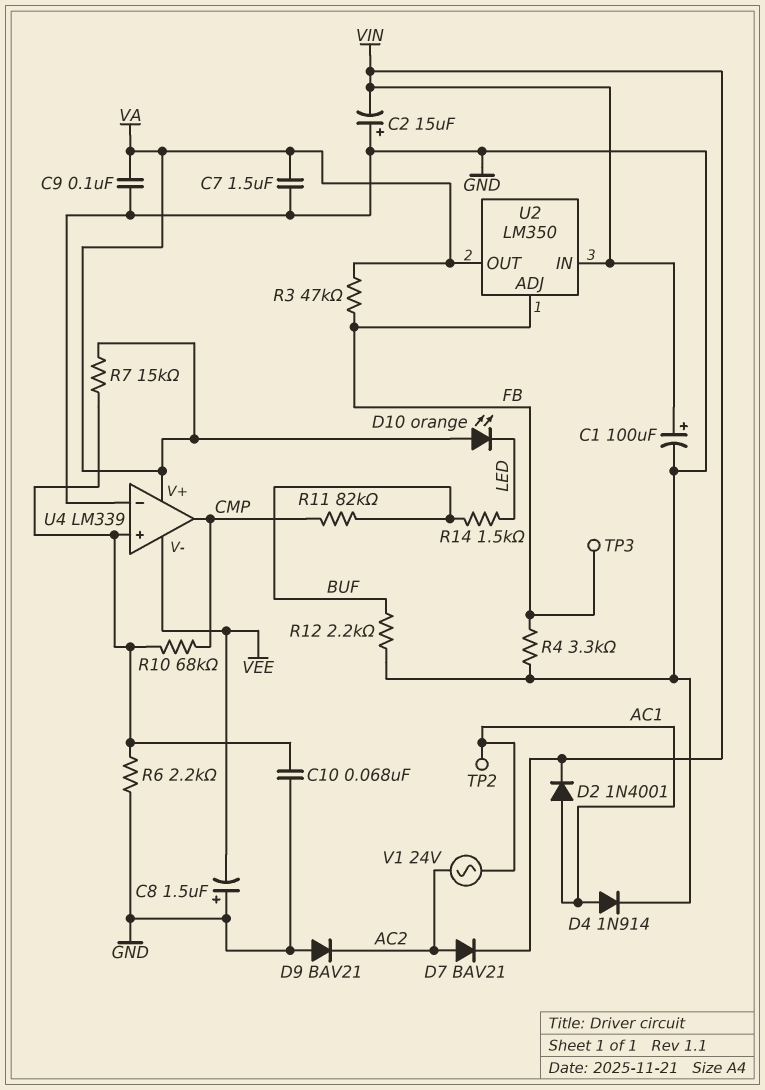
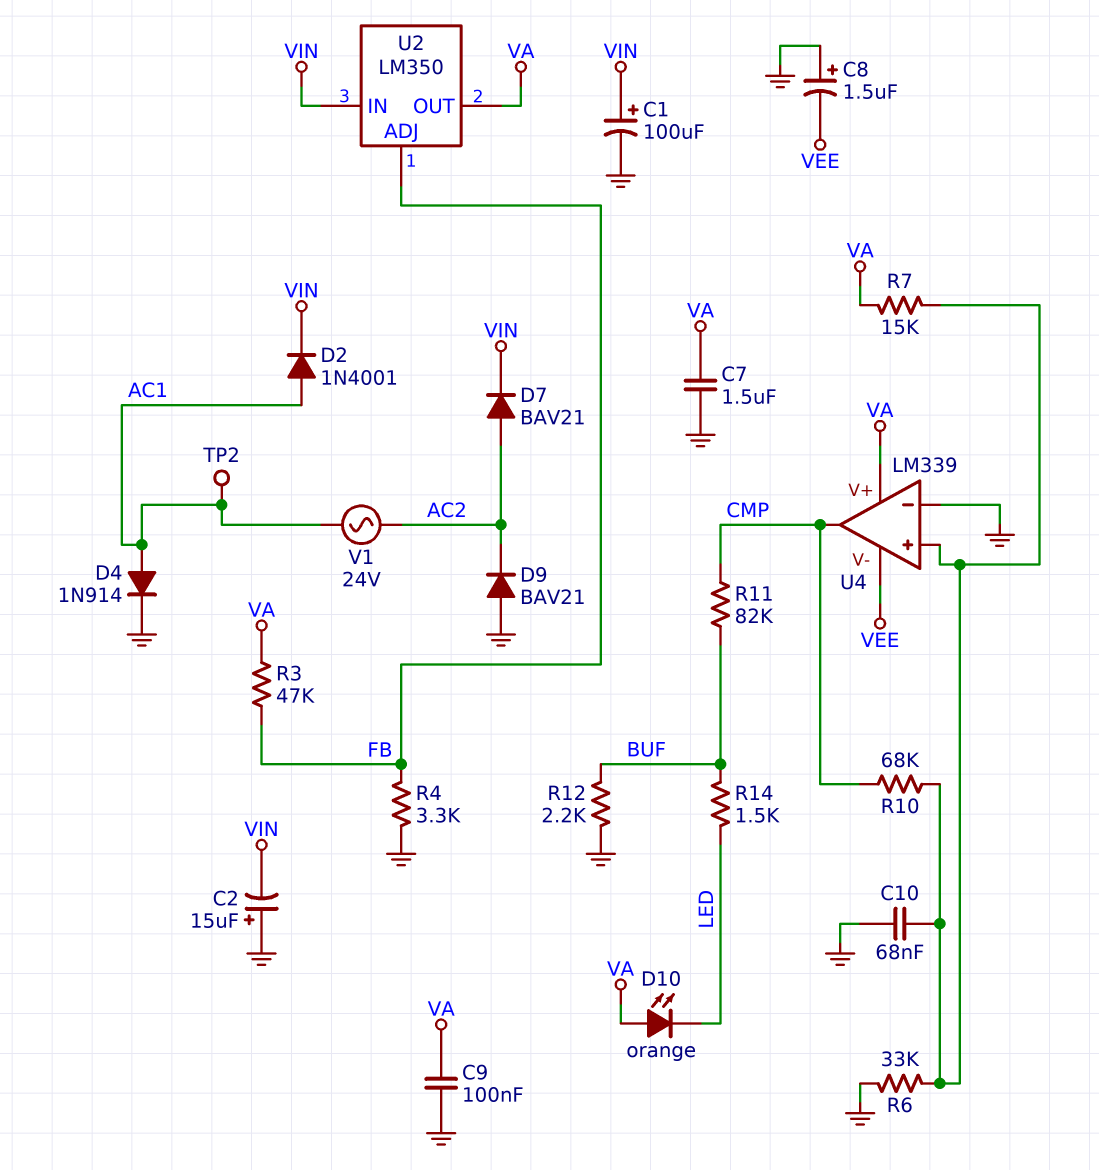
R6: 2.2k (GND, U4/in+) -> 33k (GND, U4/in+)
TP3: test point (FB) -> none

